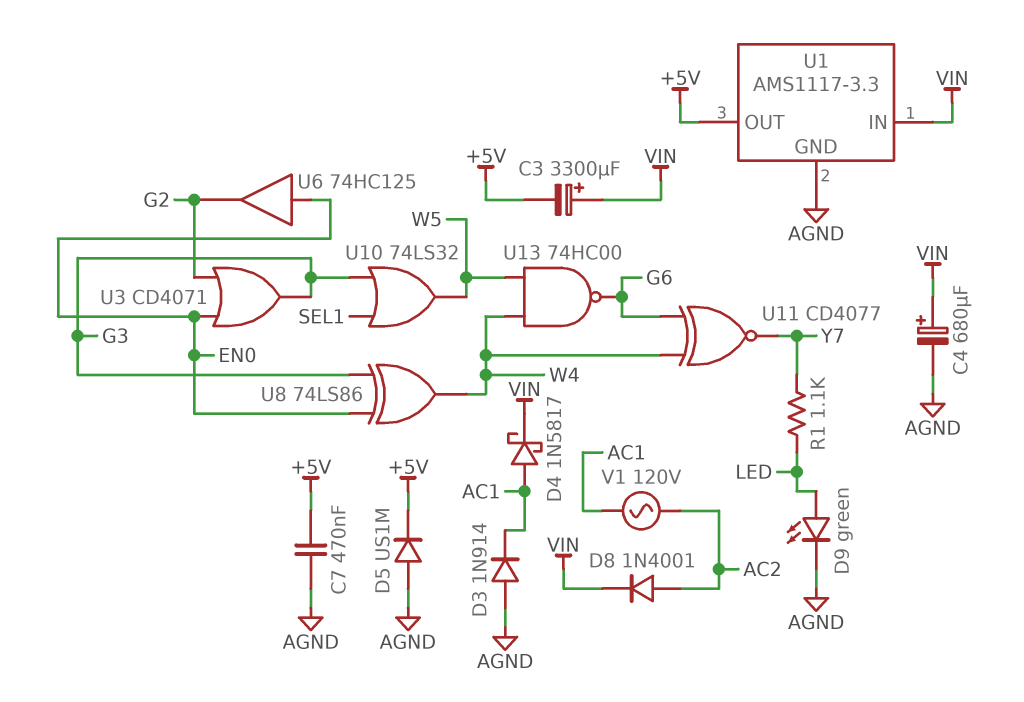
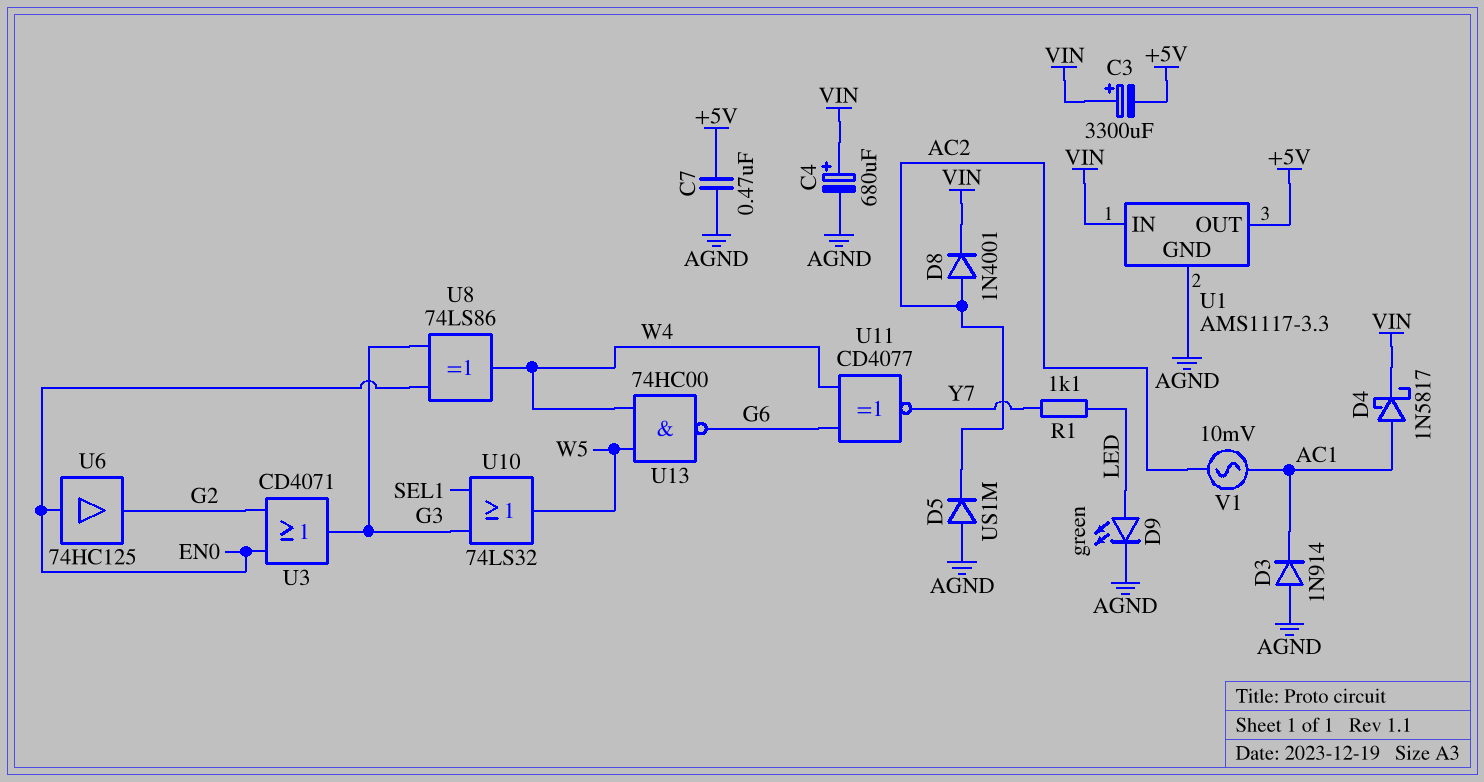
D5: diode US1M (A AGND, K +5V) -> diode US1M (A AGND, K AC2)
V1: AC 120V (AC1, AC2) -> AC 10mV (AC1, AC2)

